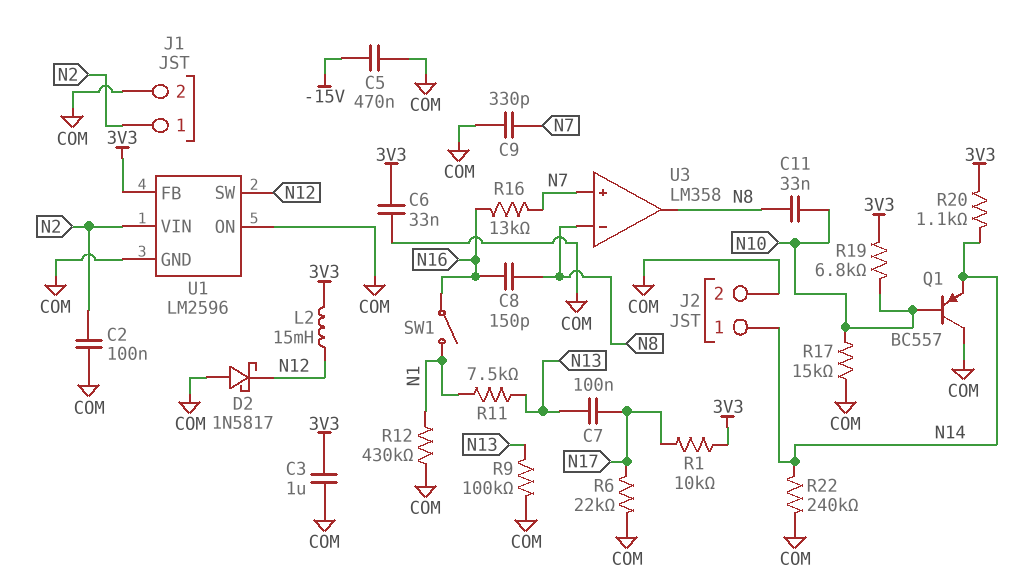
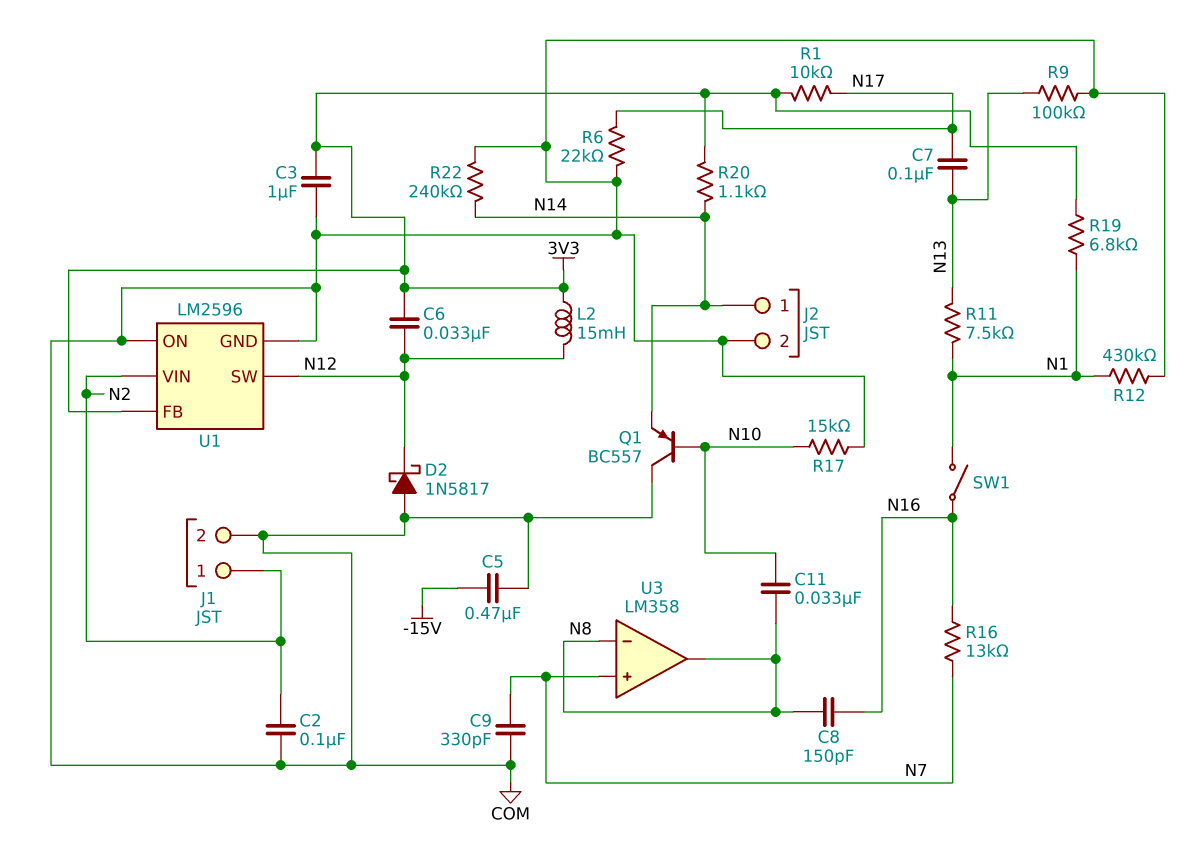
C6: 33nF (3V3, COM) -> 33nF (3V3, N12)
R19: 6.8k (3V3, N10) -> 6.8k (3V3, N1)

